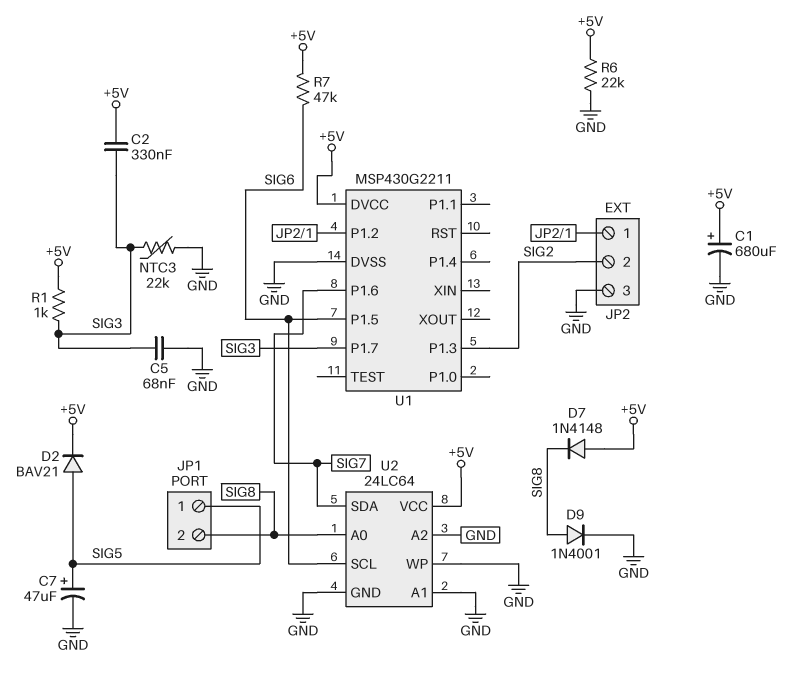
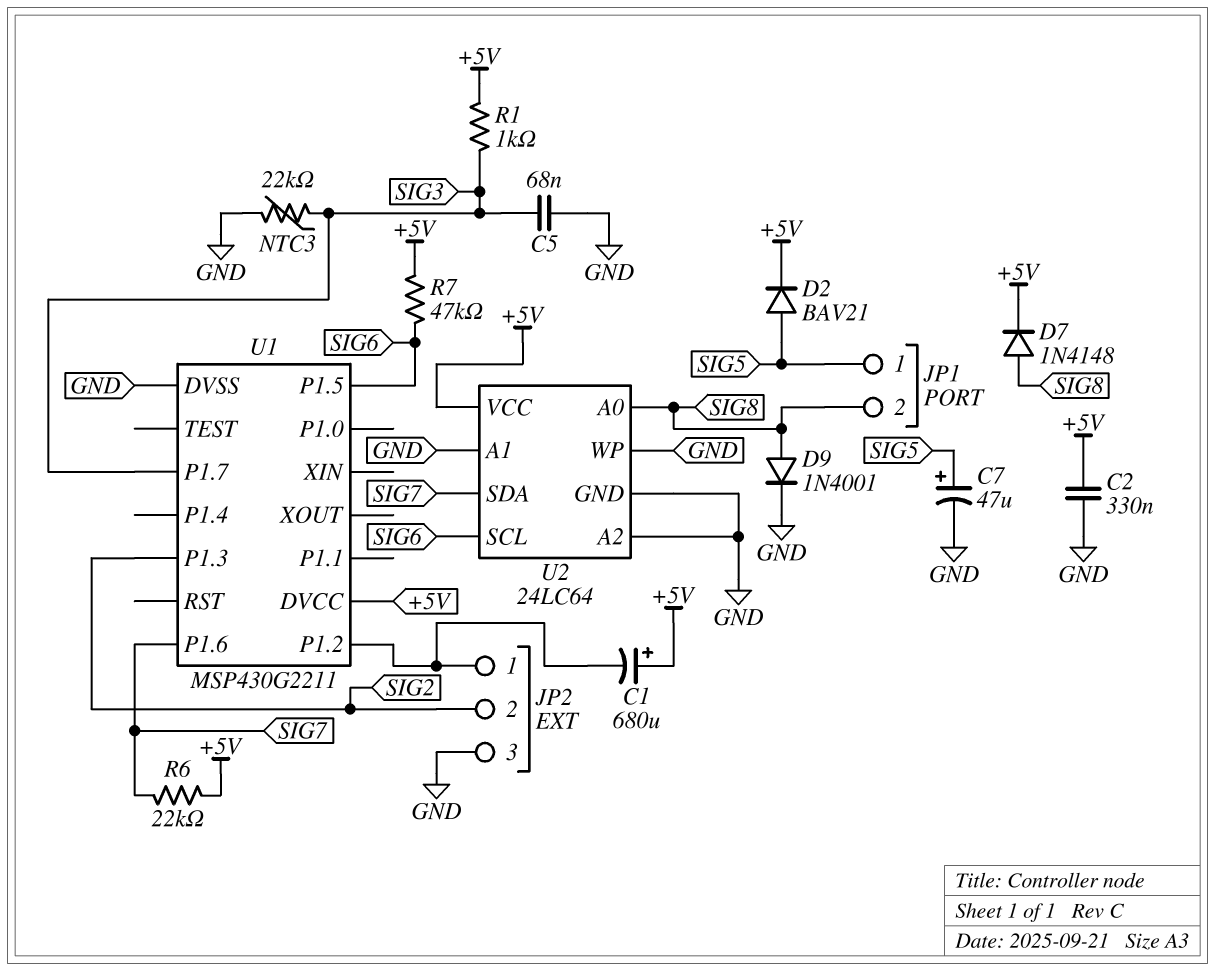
C1: 680uF (plus +5V, minus GND) -> 680uF (plus +5V, minus JP2/1)
C2: 330nF (+5V, SIG3) -> 330nF (+5V, GND)
D7: diode 1N4148 (A +5V, K SIG8) -> diode 1N4148 (A SIG8, K +5V)
R6: 22k (+5V, GND) -> 22k (+5V, SIG7)

